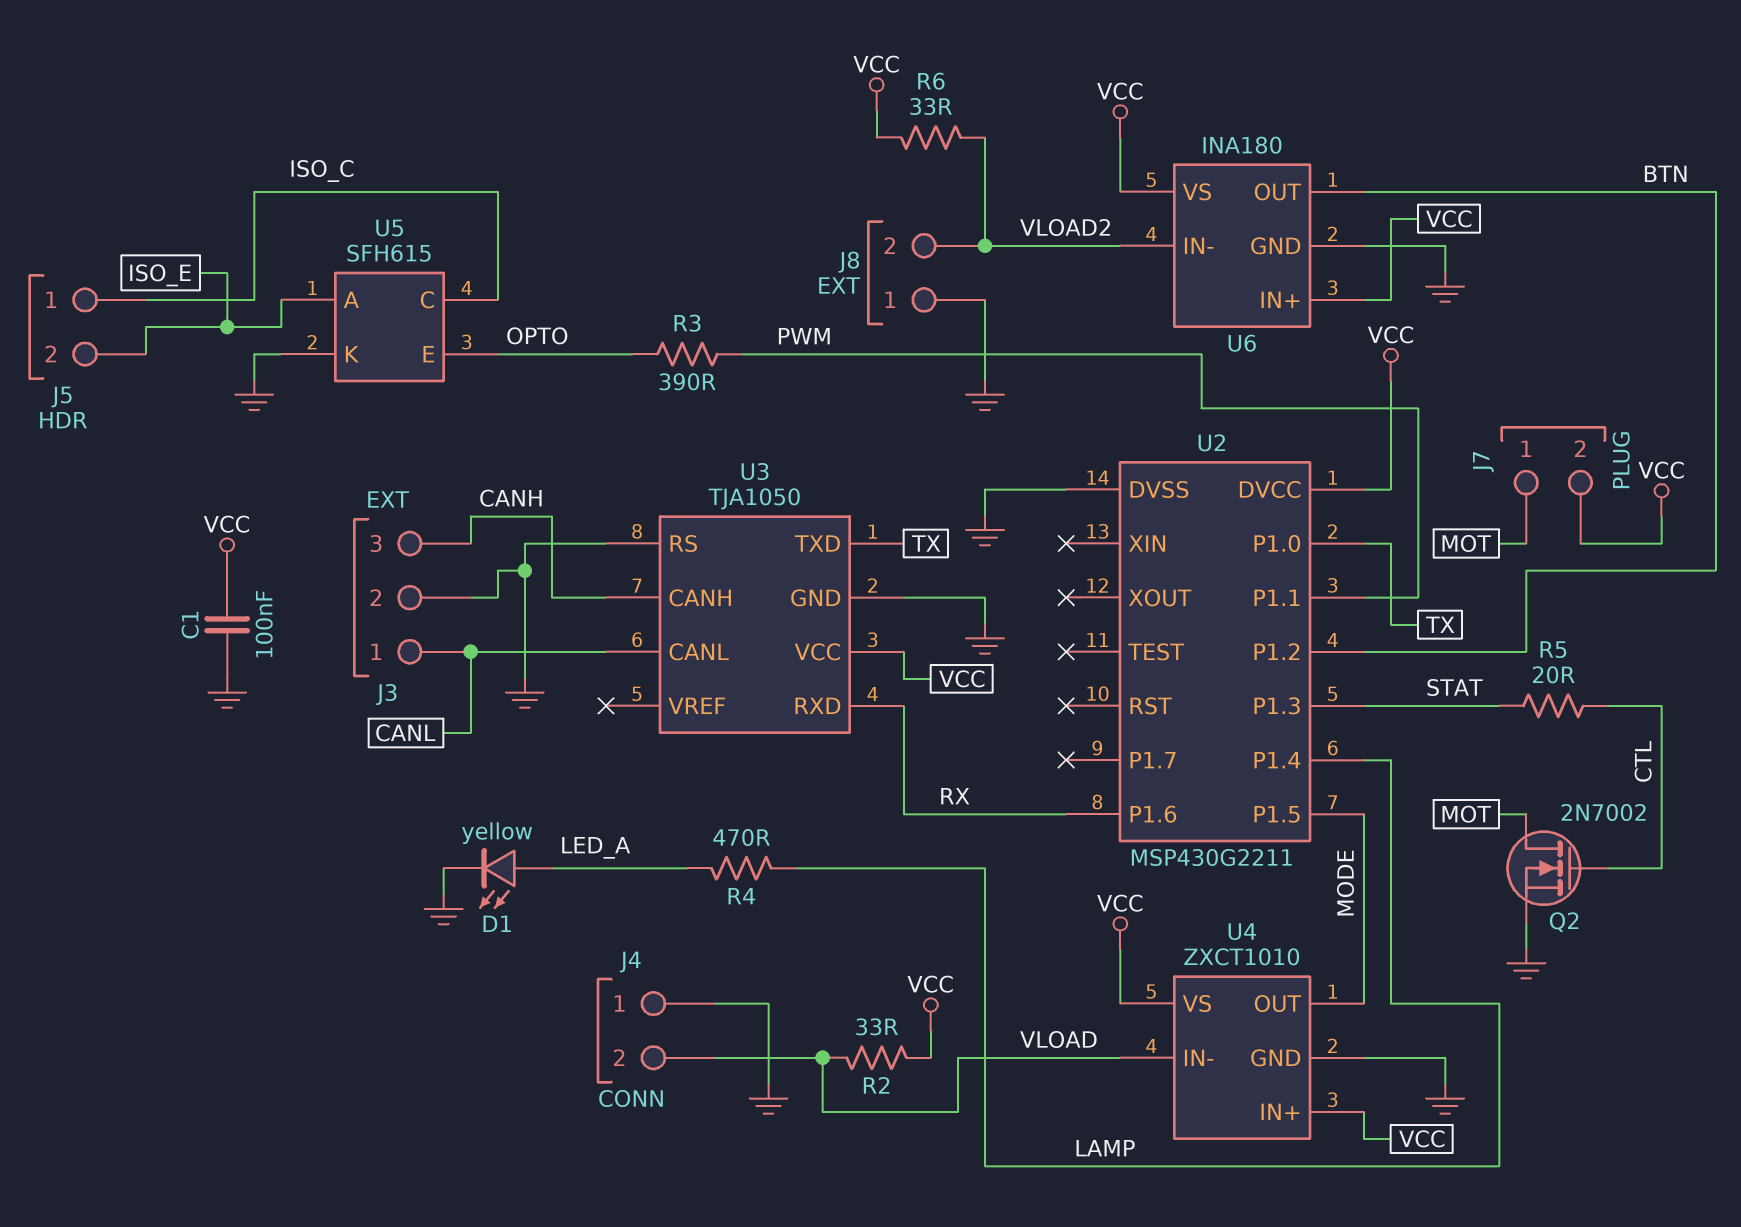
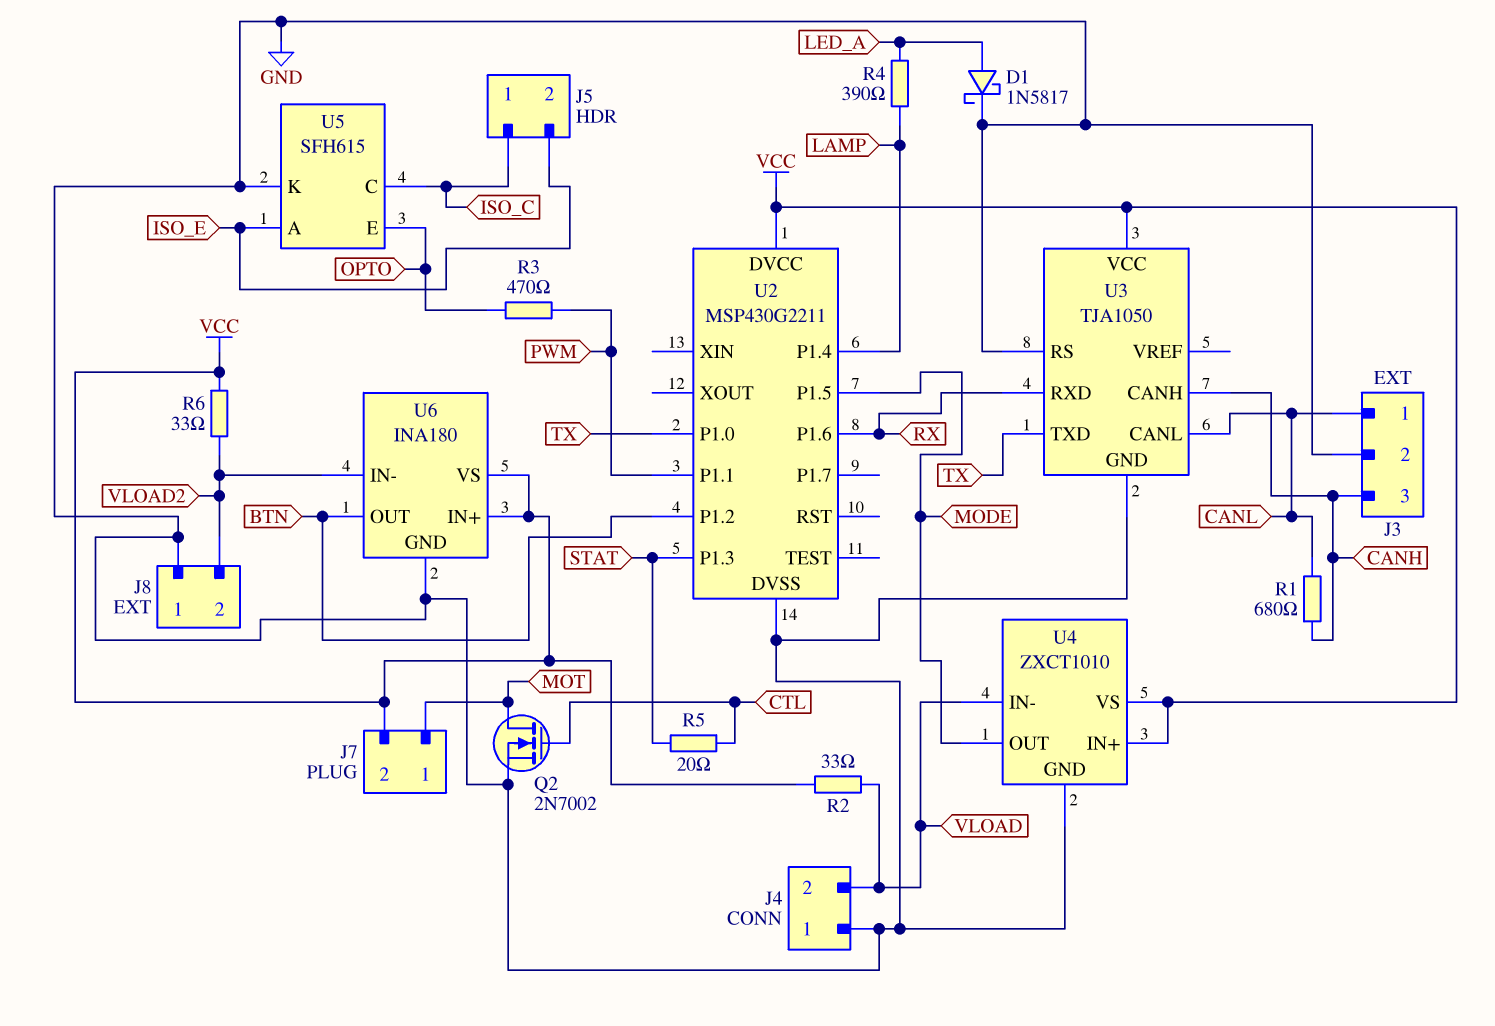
C1: 100nF (GND, VCC) -> none
D1: LED yellow (A LED_A, K GND) -> schottky 1N5817 (A LED_A, K GND)
R1: none -> 680 (CANH, CANL)
R3: 390 (OPTO, PWM) -> 470 (OPTO, PWM)
R4: 470 (LAMP, LED_A) -> 390 (LAMP, LED_A)

